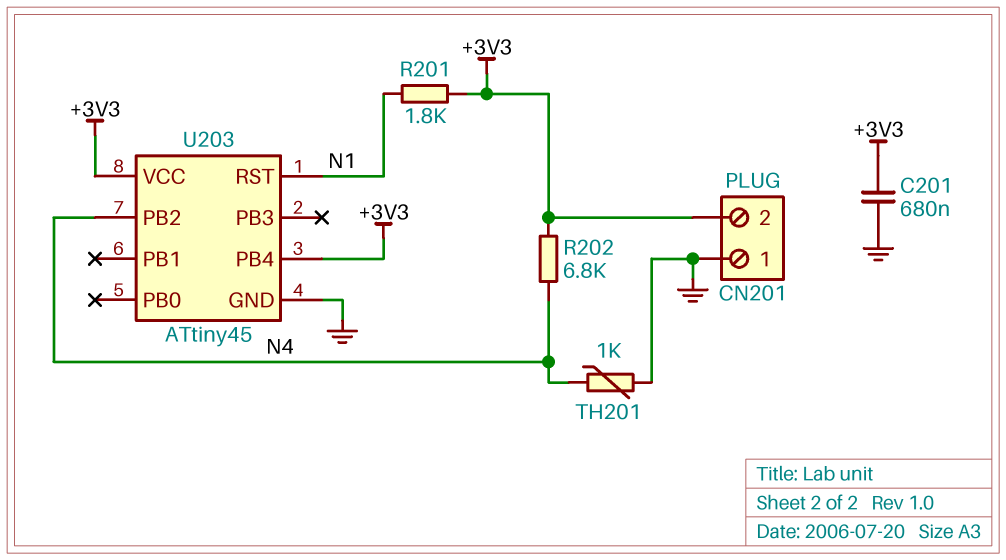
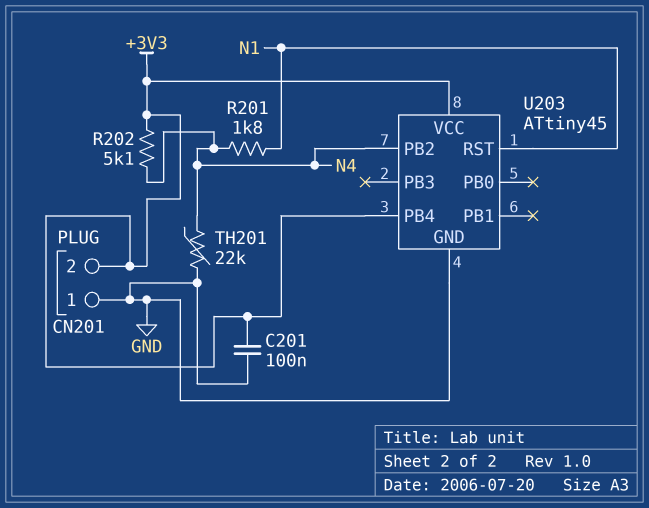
C201: 680nF (+3V3, GND) -> 100nF (+3V3, GND)
R201: 1.8k (+3V3, N1) -> 1.8k (N1, N4)
R202: 6.8k (+3V3, N4) -> 5.1k (+3V3, N4)
TH201: 1k (GND, N4) -> 22k (GND, N4)

